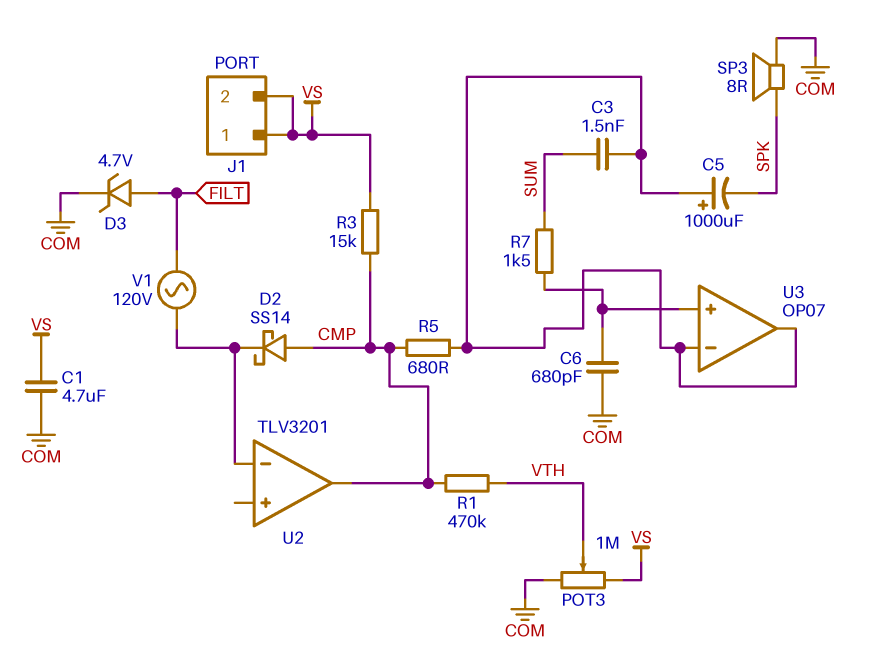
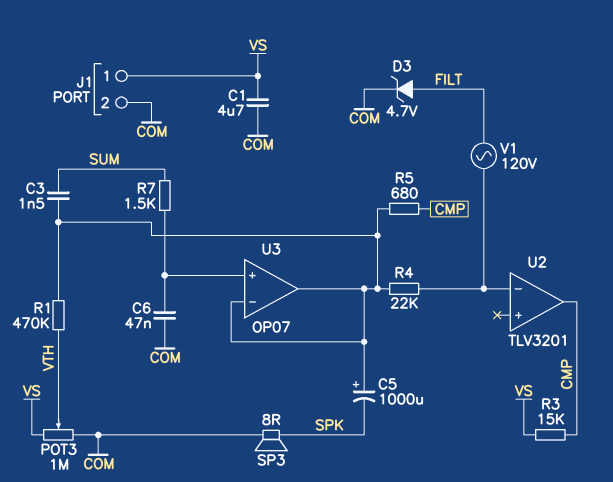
C6: 680pF (COM, U3/in+) -> 47nF (COM, U3/in+)
D2: schottky SS14 (A CMP, K U2/in-) -> none
J1 pin 2: VS -> COM
R1: 470k (CMP, VTH) -> 470k (U3/in-, VTH)
R4: none -> 22k (U2/in-, U3/in-)

